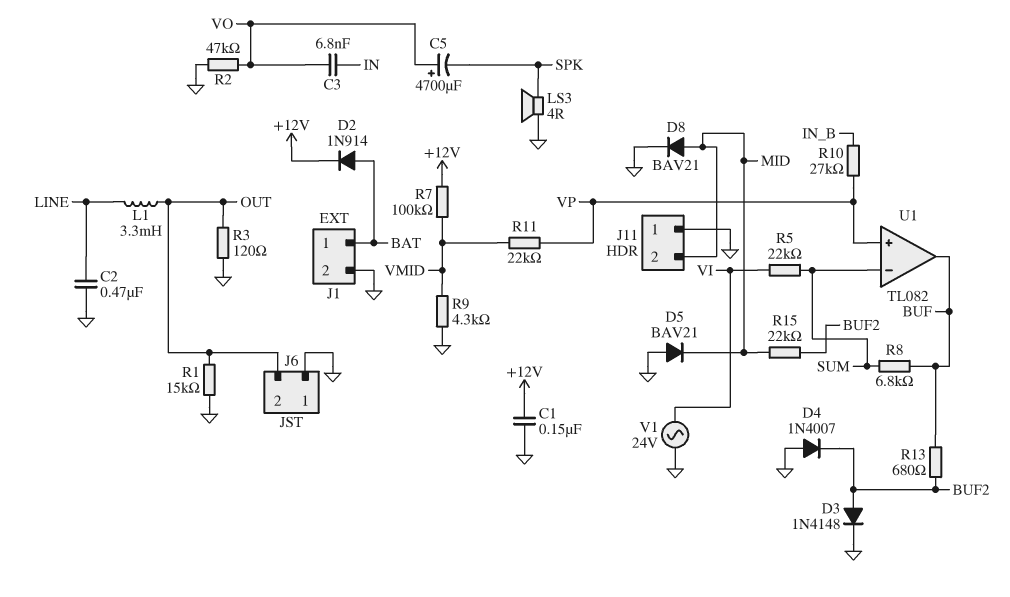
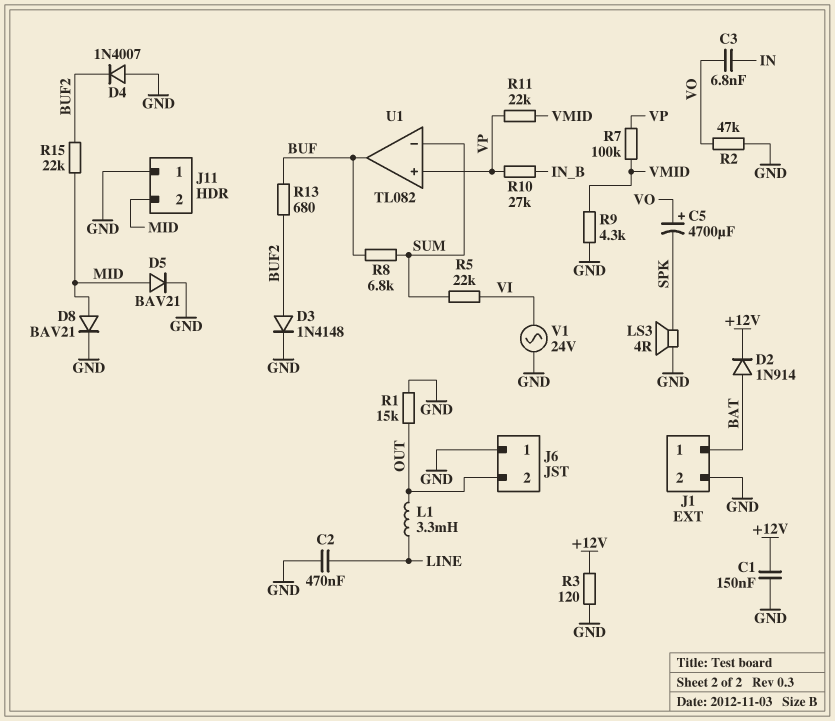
D5: diode BAV21 (A GND, K MID) -> diode BAV21 (A MID, K GND)
R3: 120 (GND, OUT) -> 120 (+12V, GND)
R7: 100k (+12V, VMID) -> 100k (VMID, VP)

